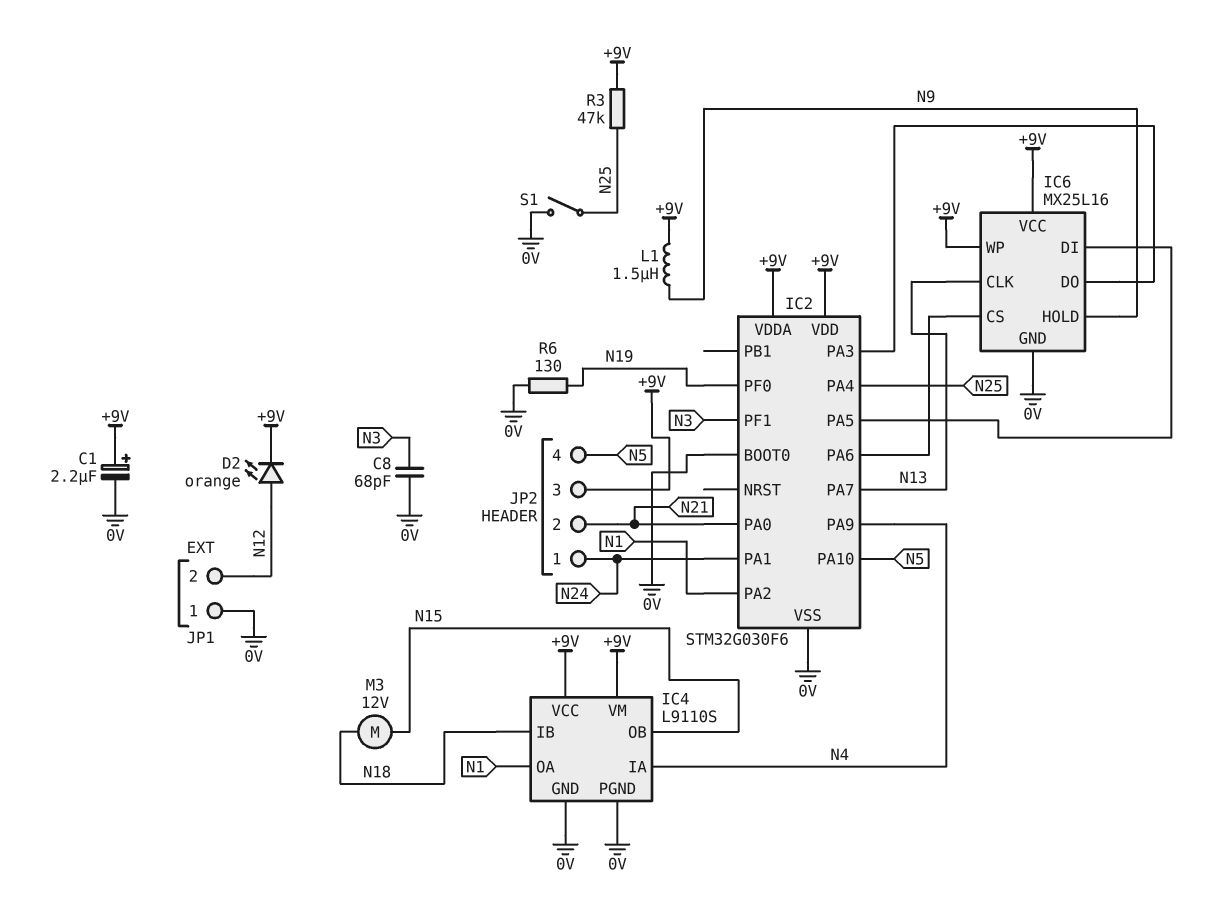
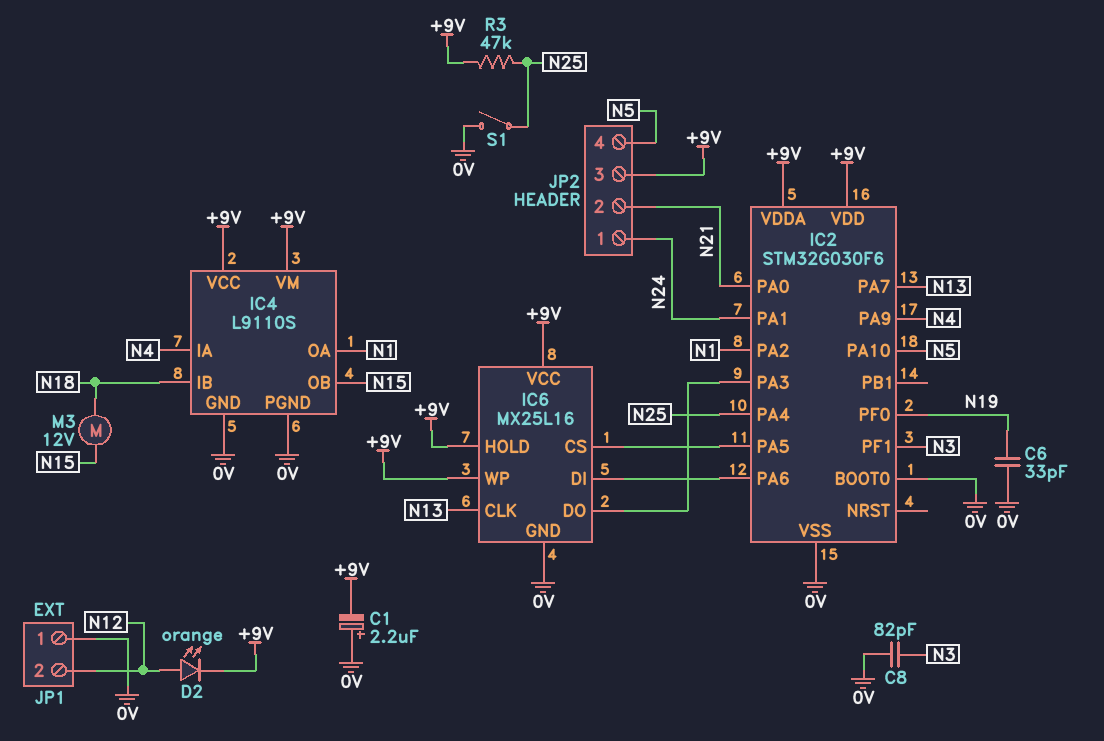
C1: 2.2uF (plus +9V, minus 0V) -> 2.2uF (plus 0V, minus +9V)
C6: none -> 33pF (0V, N19)
C8: 68pF (0V, N3) -> 82pF (0V, N3)
IC6 pin CS: IC2/PA6 -> IC2/PA5
IC6 pin DI: IC2/PA5 -> IC2/PA6
IC6 pin HOLD: N9 -> +9V
L1: 1.5uH (+9V, N9) -> none
R6: 130 (0V, N19) -> none

